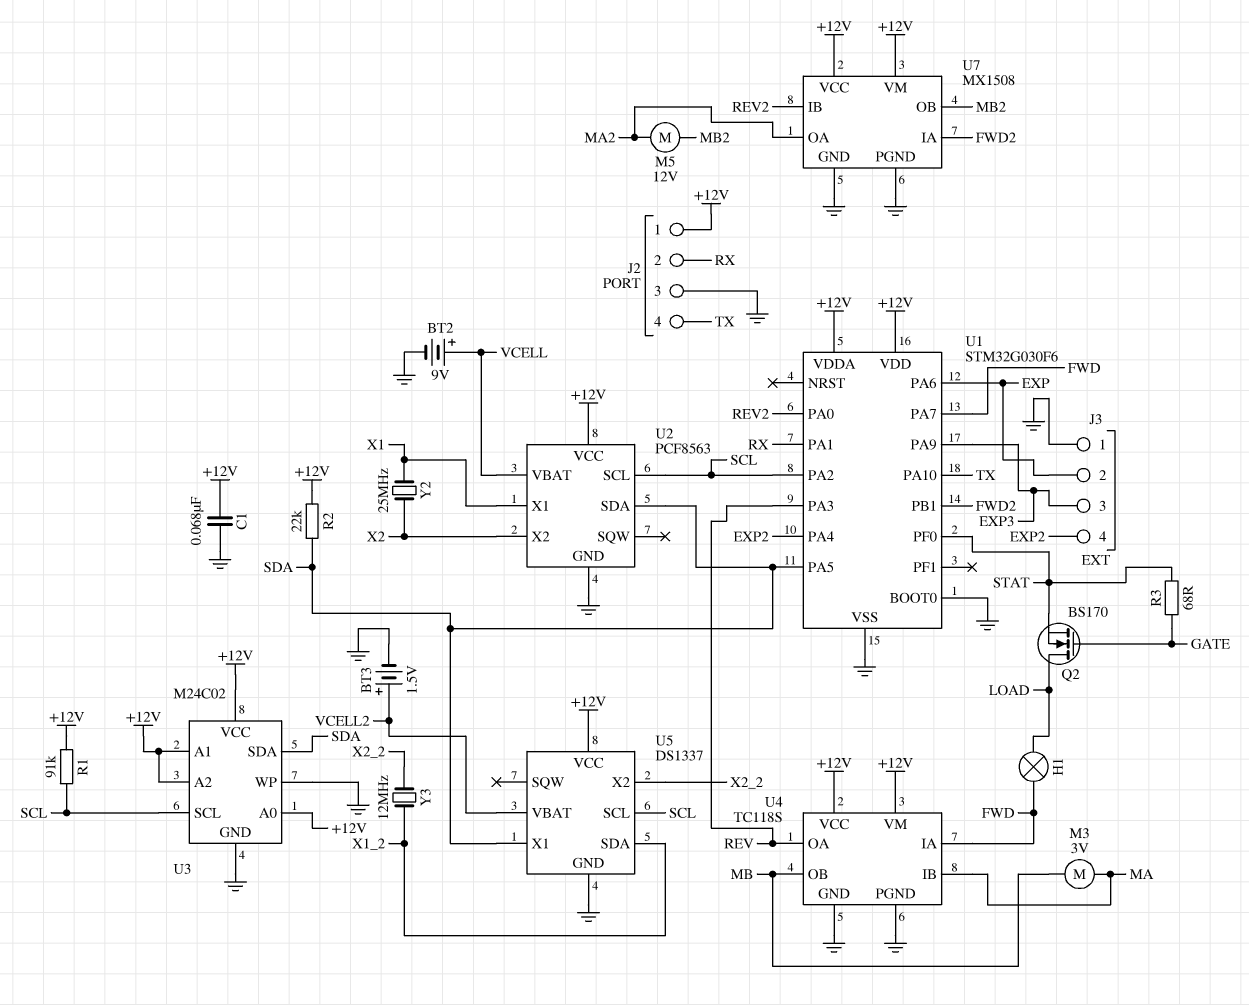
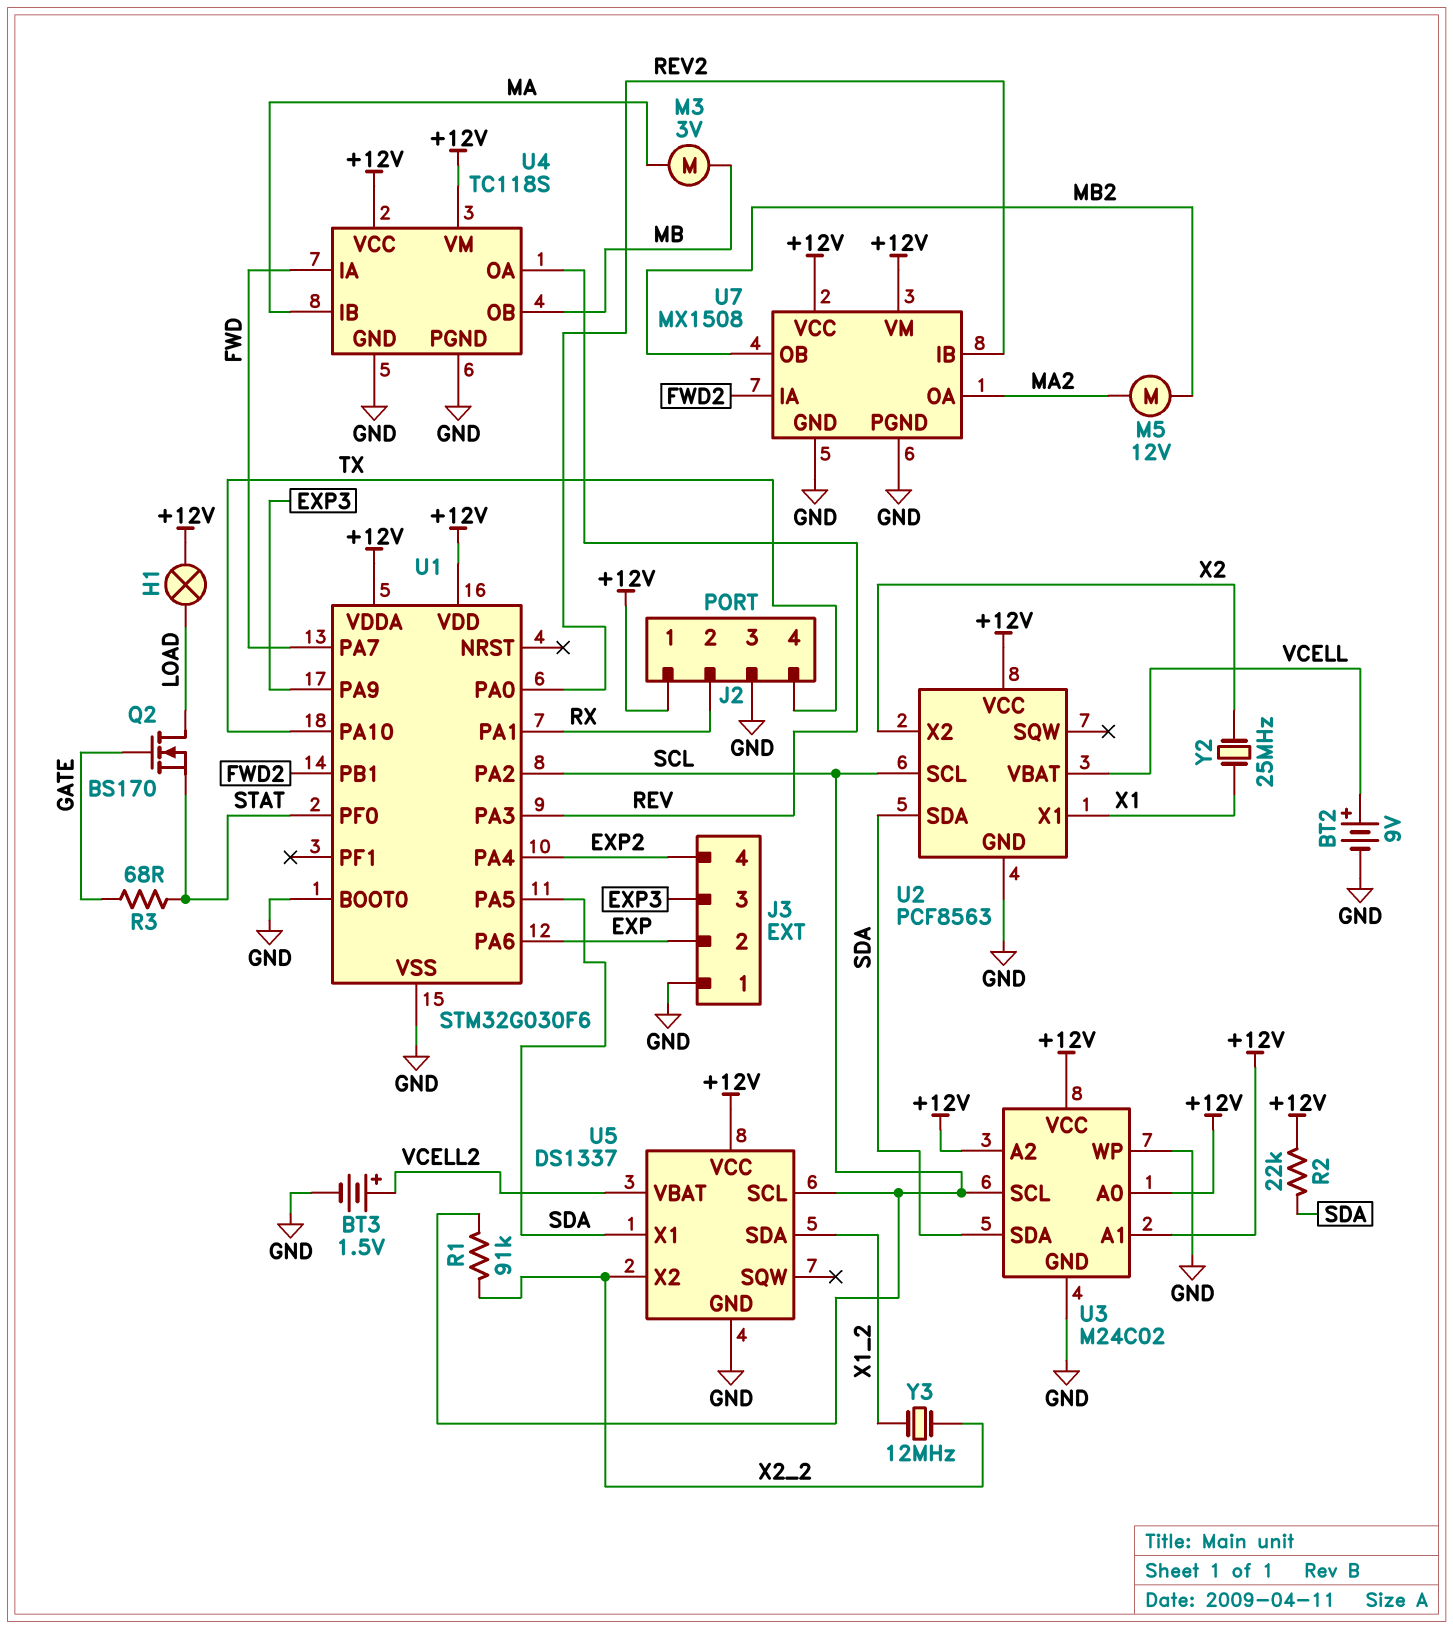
C1: 68nF (+12V, GND) -> none
H1: lamp (FWD, LOAD) -> lamp (+12V, LOAD)
R1: 91k (+12V, SCL) -> 91k (SCL, X2_2)

